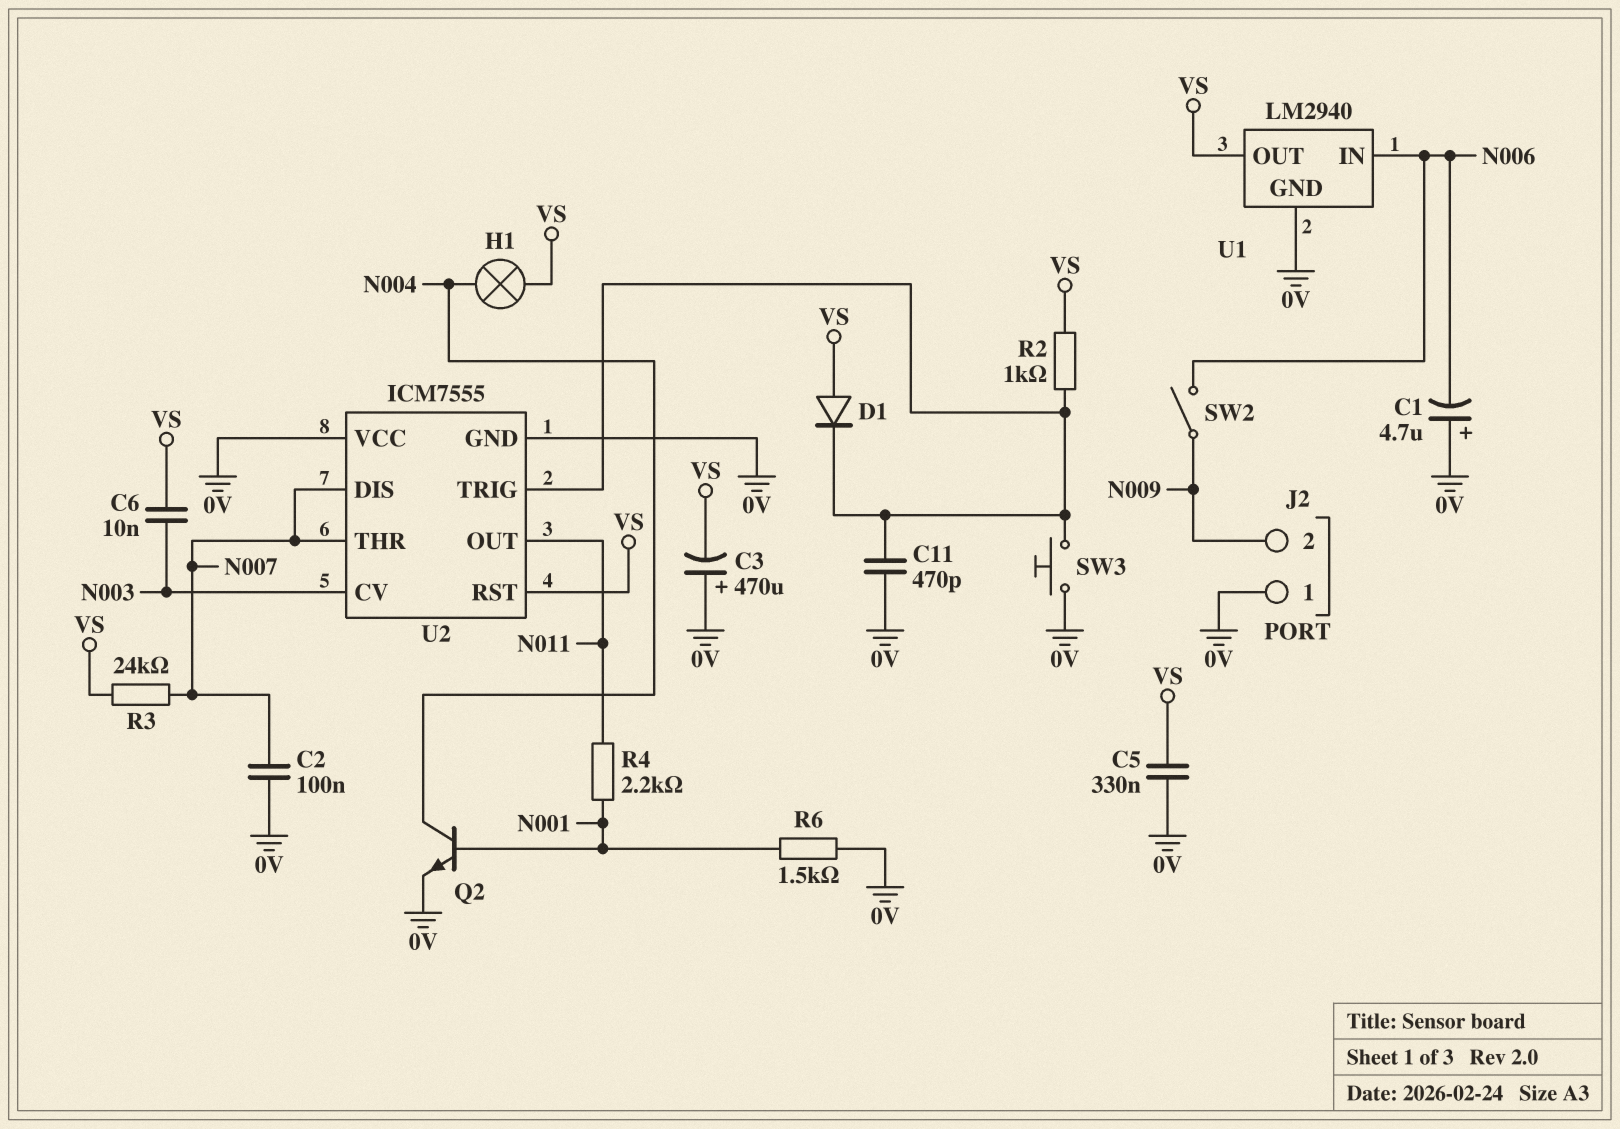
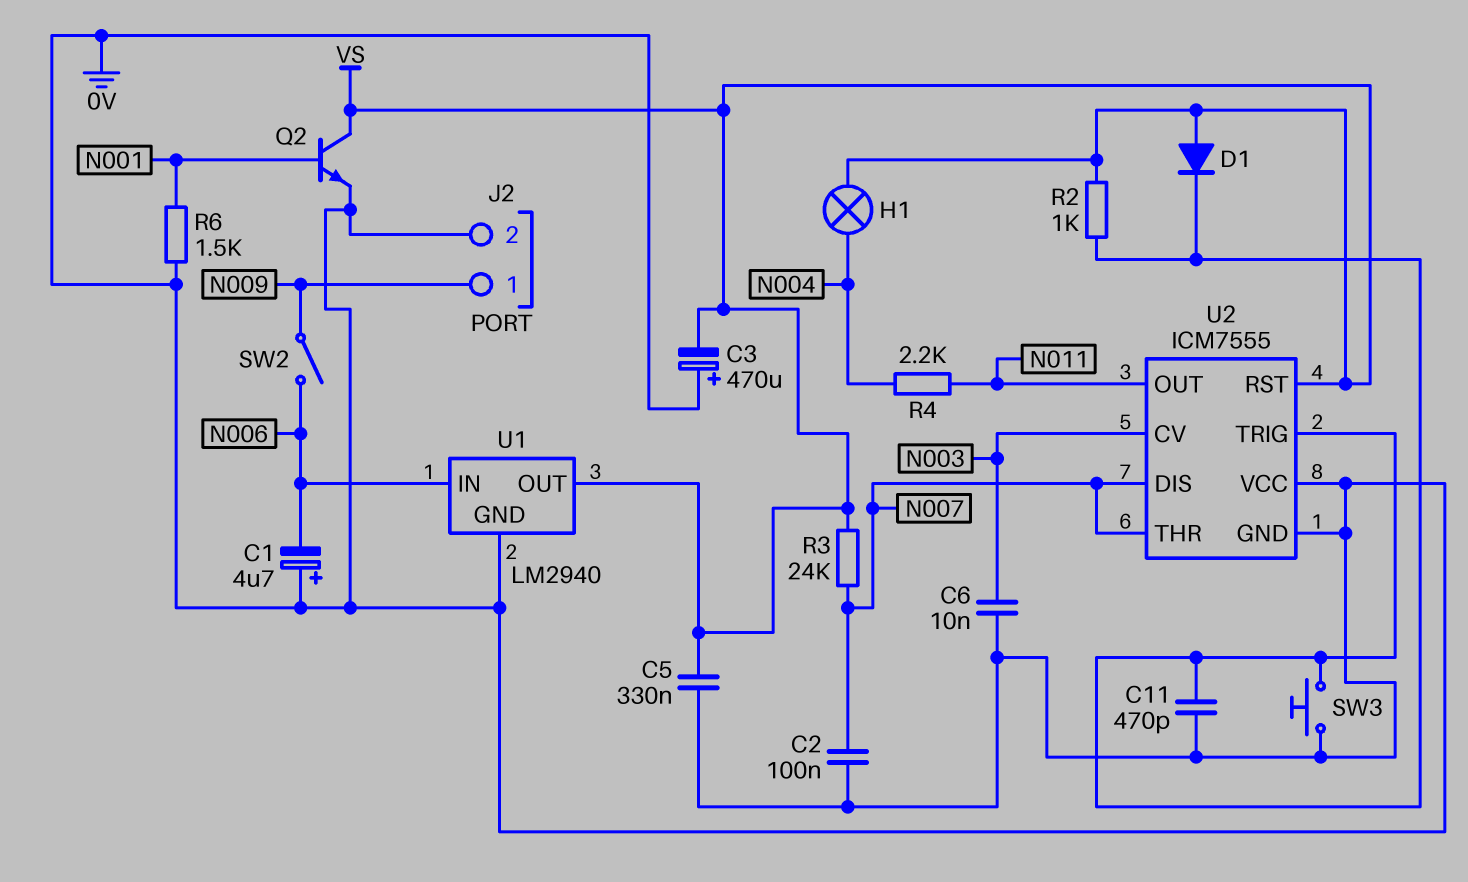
C6: 10nF (N003, VS) -> 10nF (0V, N003)
J2 pin 1: 0V -> N009
J2 pin 2: N009 -> 0V
Q2: NPN (B N001, C N004, E 0V) -> NPN (B N001, C VS, E 0V)
R4: 2.2k (N001, N011) -> 2.2k (N004, N011)

